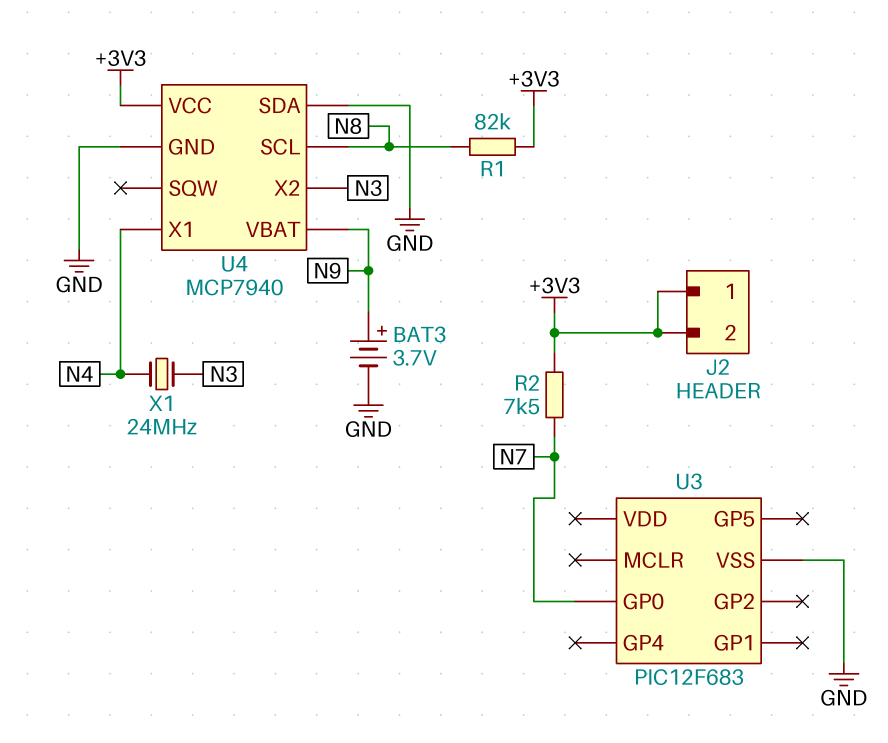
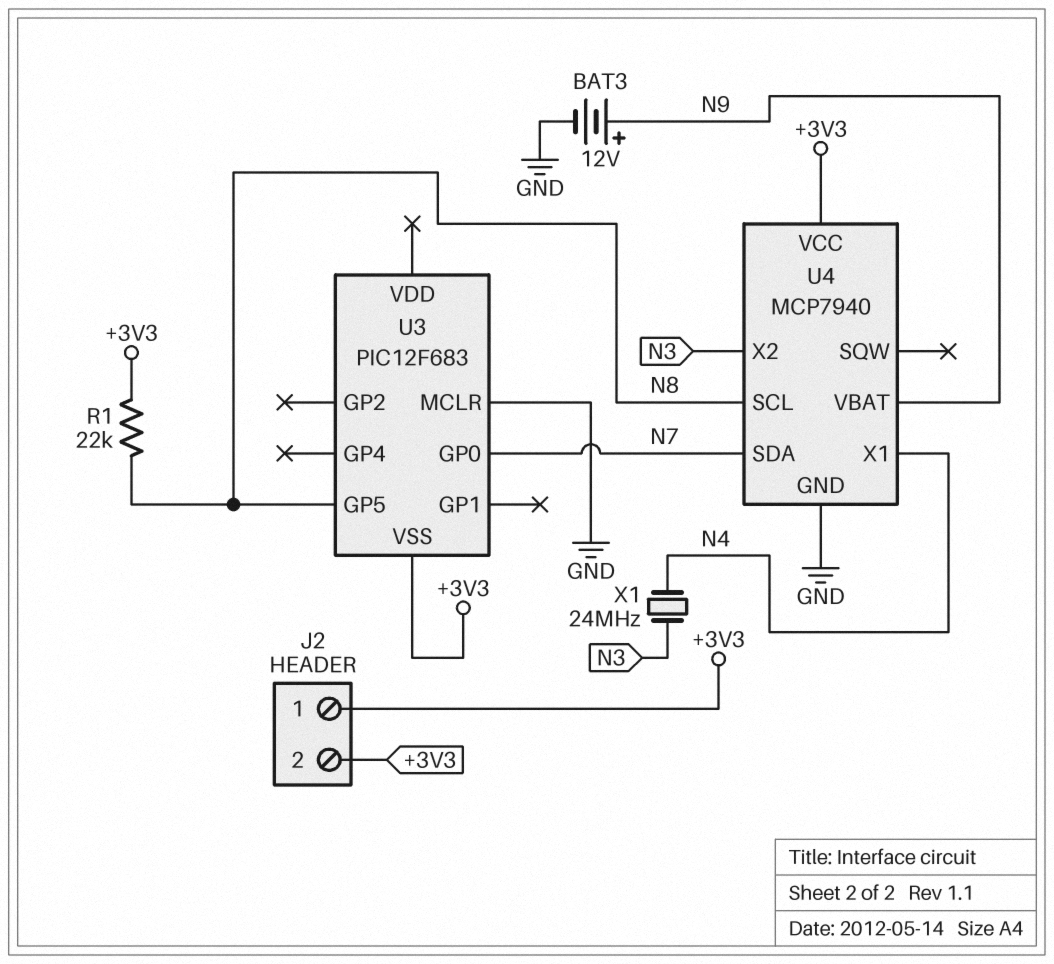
BAT3: 3.7V (plus N9, minus GND) -> 12V (plus N9, minus GND)
R1: 82k (+3V3, N8) -> 22k (+3V3, N8)
R2: 7.5k (+3V3, N7) -> none
U3 pin GP5: none -> N8
U3 pin MCLR: none -> GND
U3 pin VSS: GND -> +3V3
U4 pin SDA: GND -> N7

